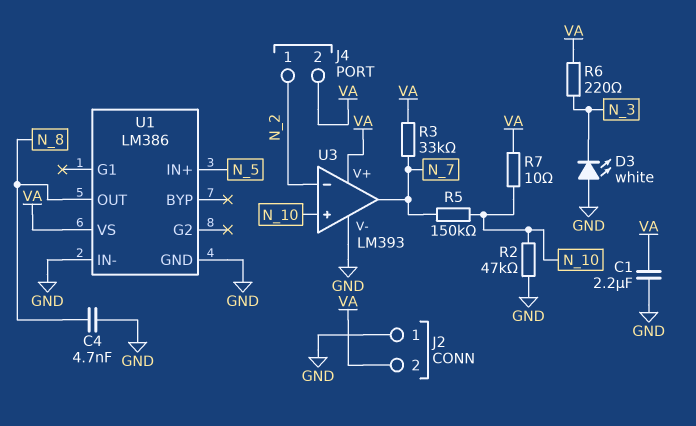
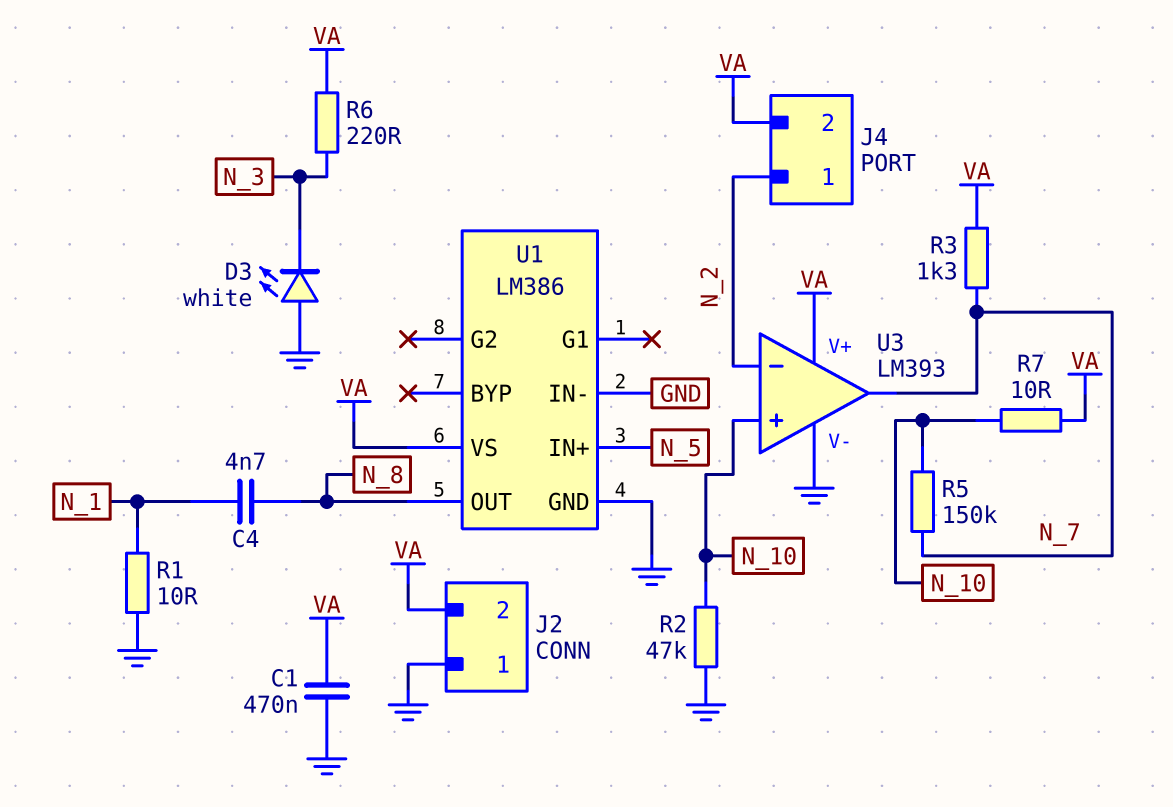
C1: 2.2uF (GND, VA) -> 470nF (GND, VA)
C4: 4.7nF (GND, N_8) -> 4.7nF (N_1, N_8)
R1: none -> 10 (GND, N_1)
R3: 33k (N_7, VA) -> 1.3k (N_7, VA)

